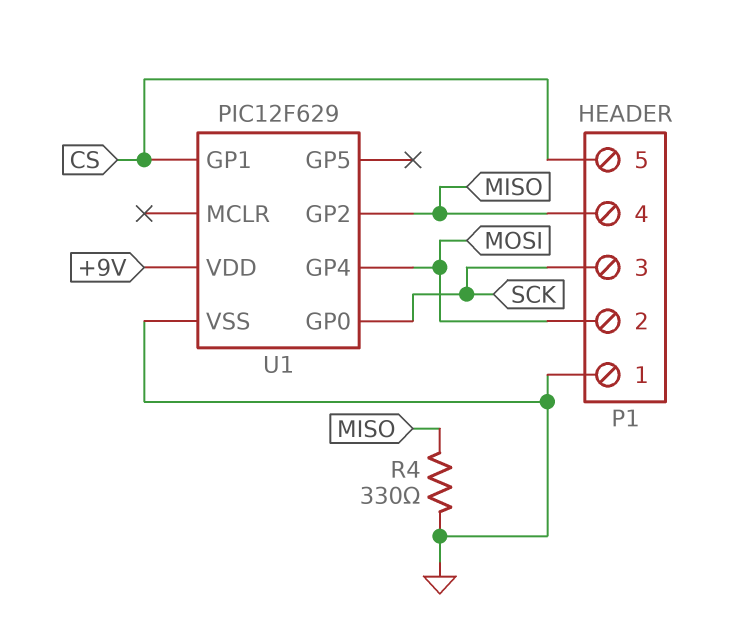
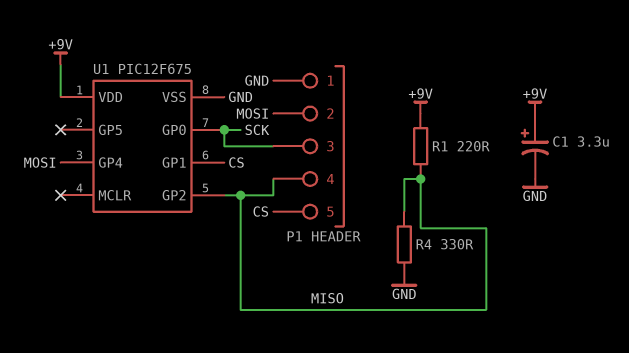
C1: none -> 3.3uF (plus +9V, minus GND)
R1: none -> 220 (+9V, MISO)
U1: PIC12F629 -> PIC12F675

